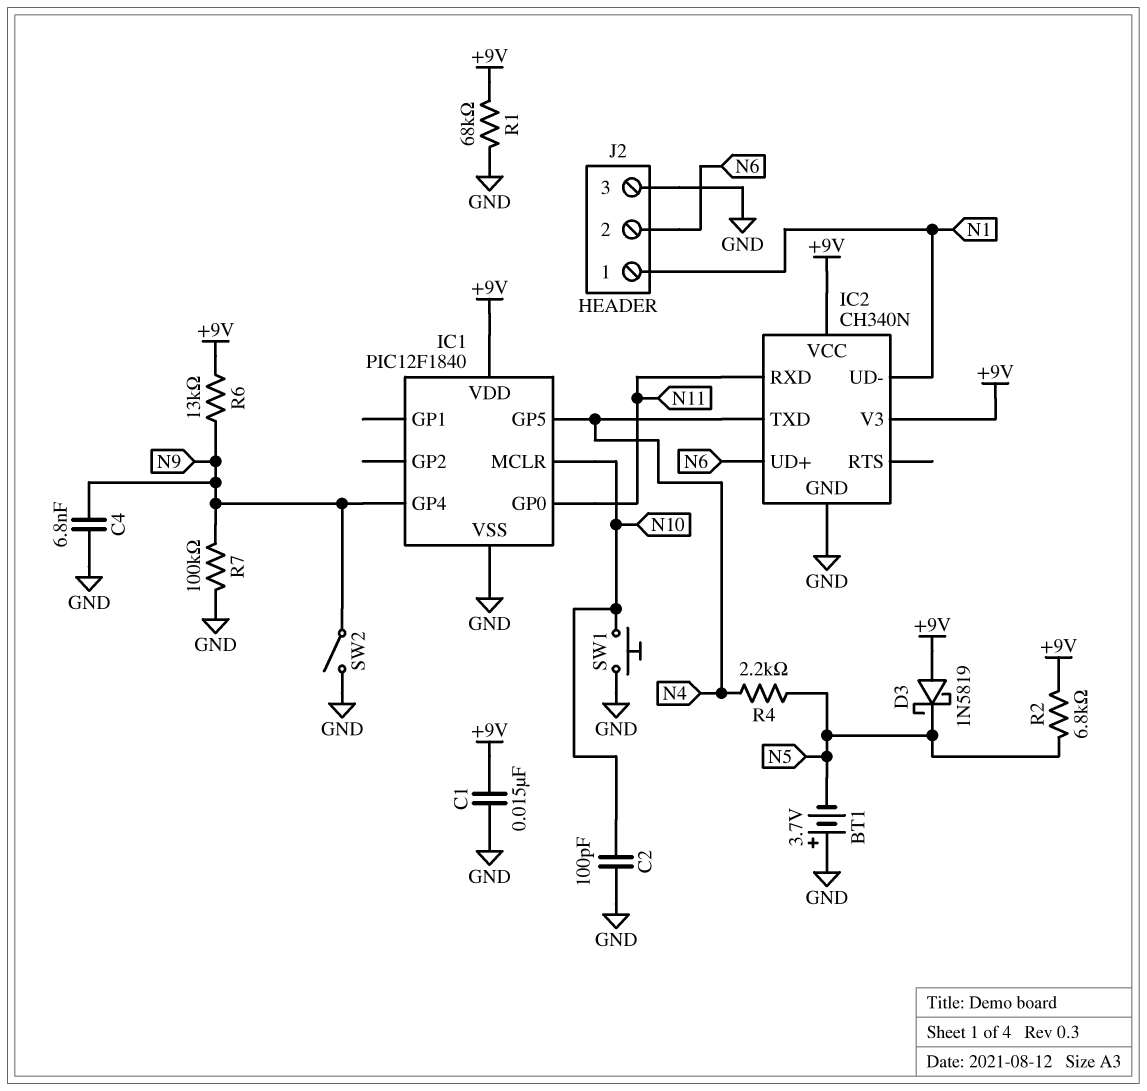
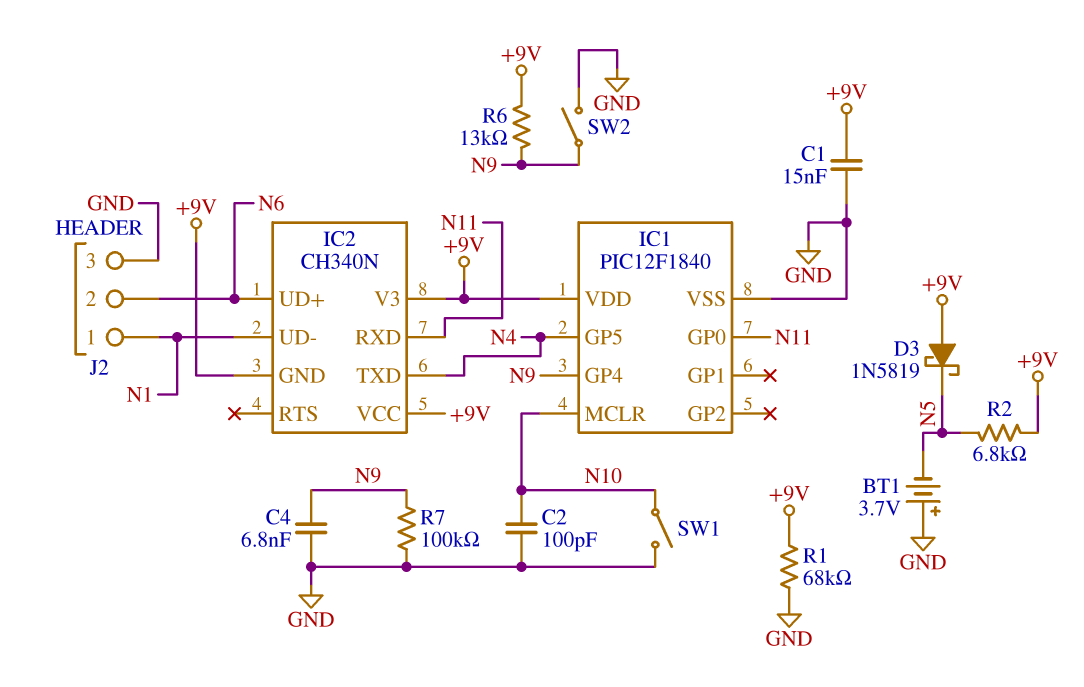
IC2 pin GND: GND -> +9V
R4: 2.2k (N4, N5) -> none
SW1: button (GND, N10) -> switch (GND, N10)

